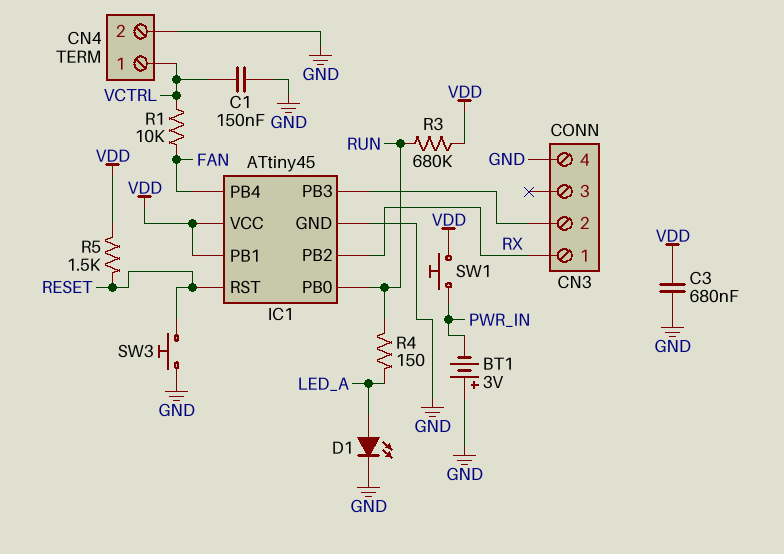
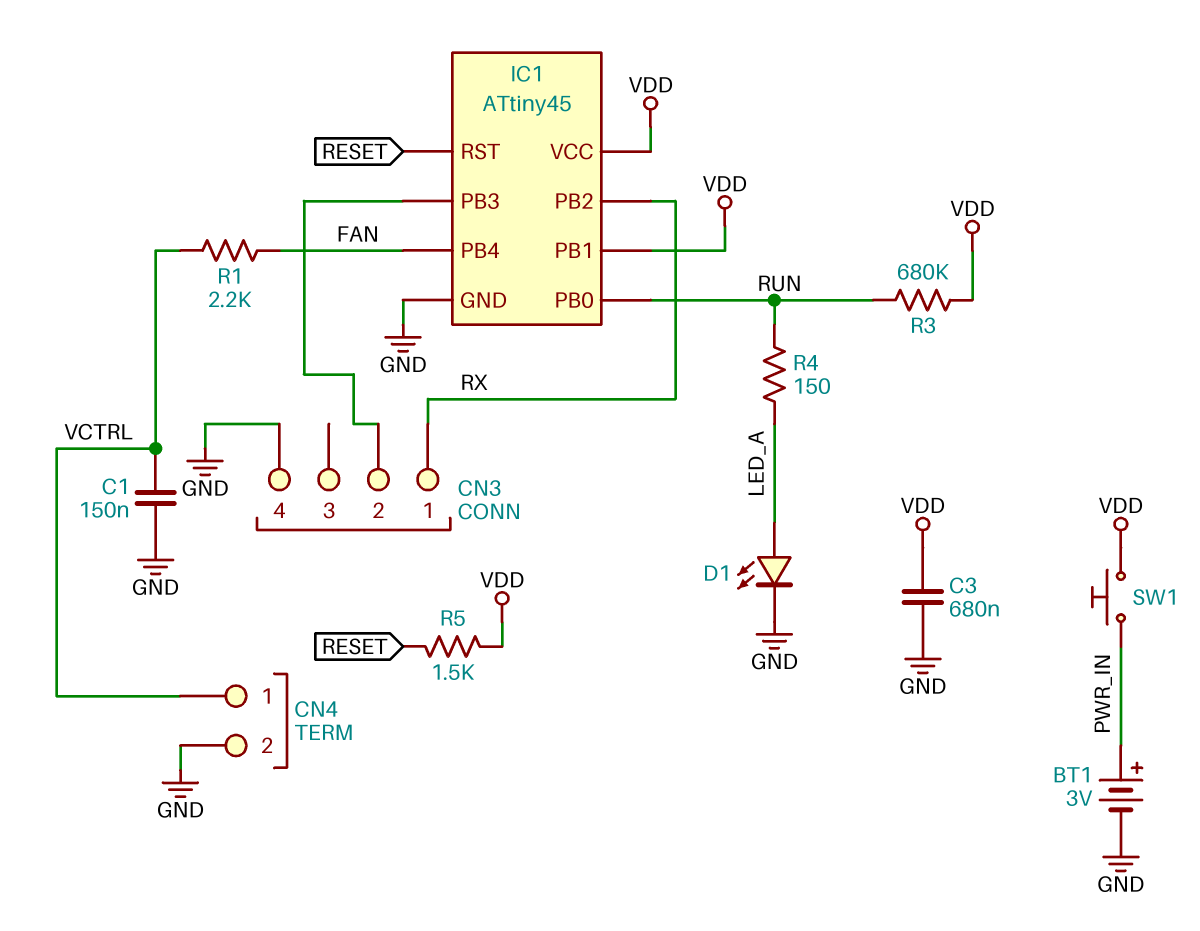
BT1: 3V (plus GND, minus PWR_IN) -> 3V (plus PWR_IN, minus GND)
R1: 10k (FAN, VCTRL) -> 2.2k (FAN, VCTRL)
SW3: button (GND, RESET) -> none

